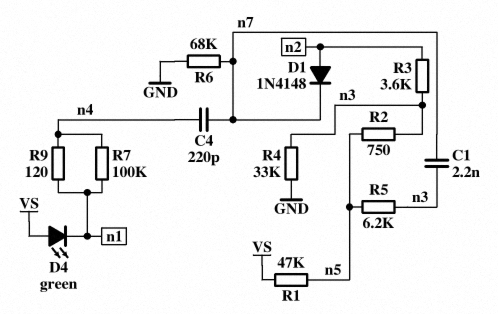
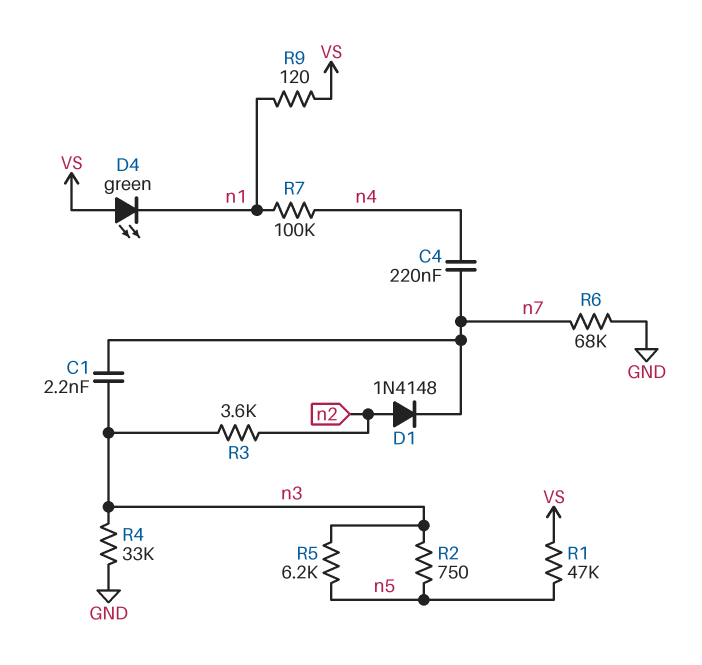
C4: 220pF (n4, n7) -> 220nF (n4, n7)
R9: 120 (n1, n4) -> 120 (VS, n1)

